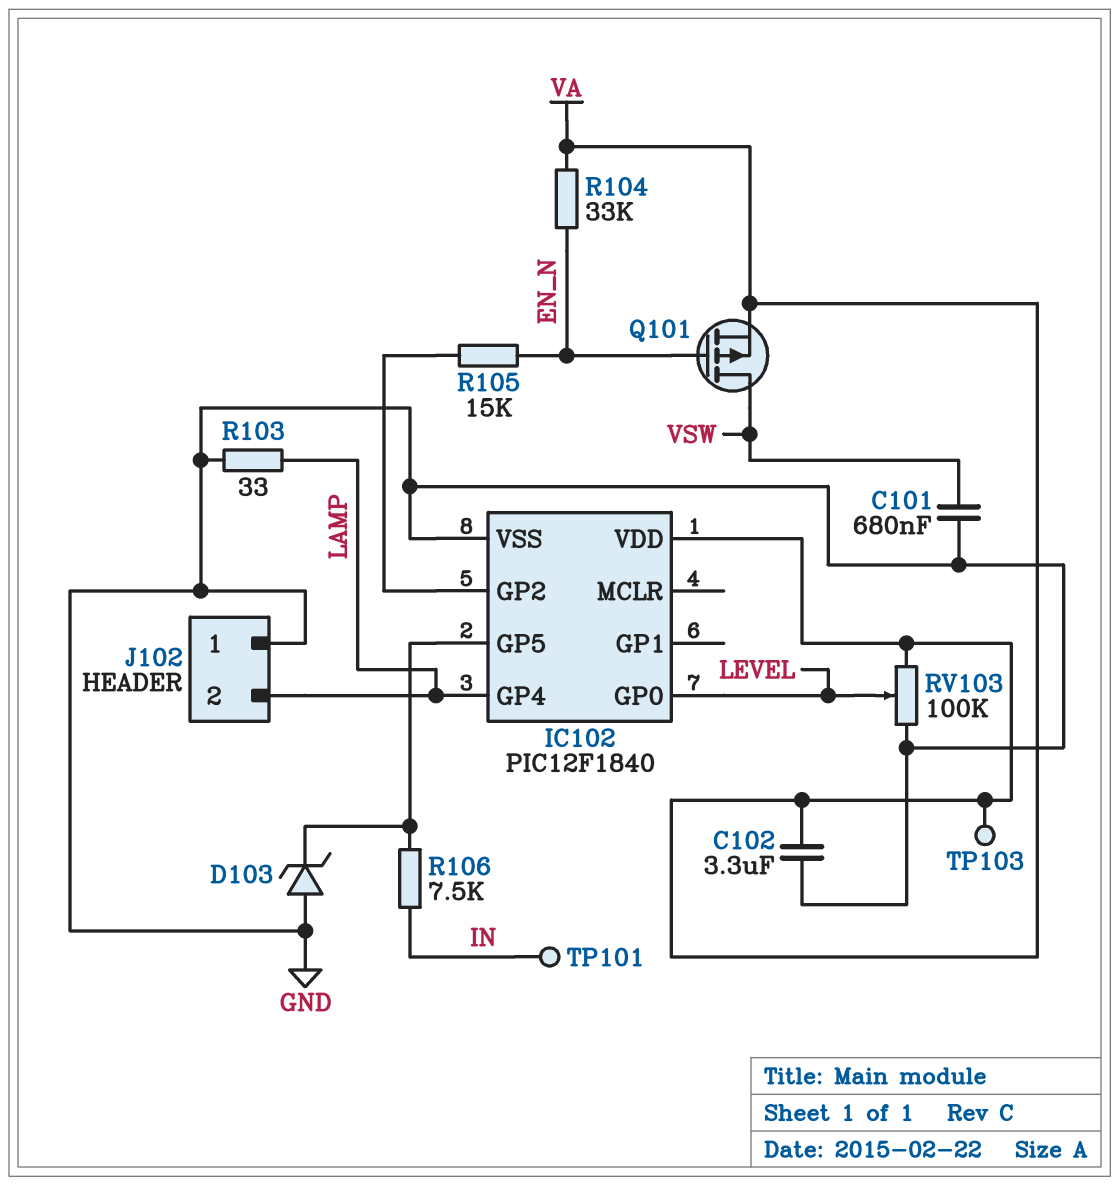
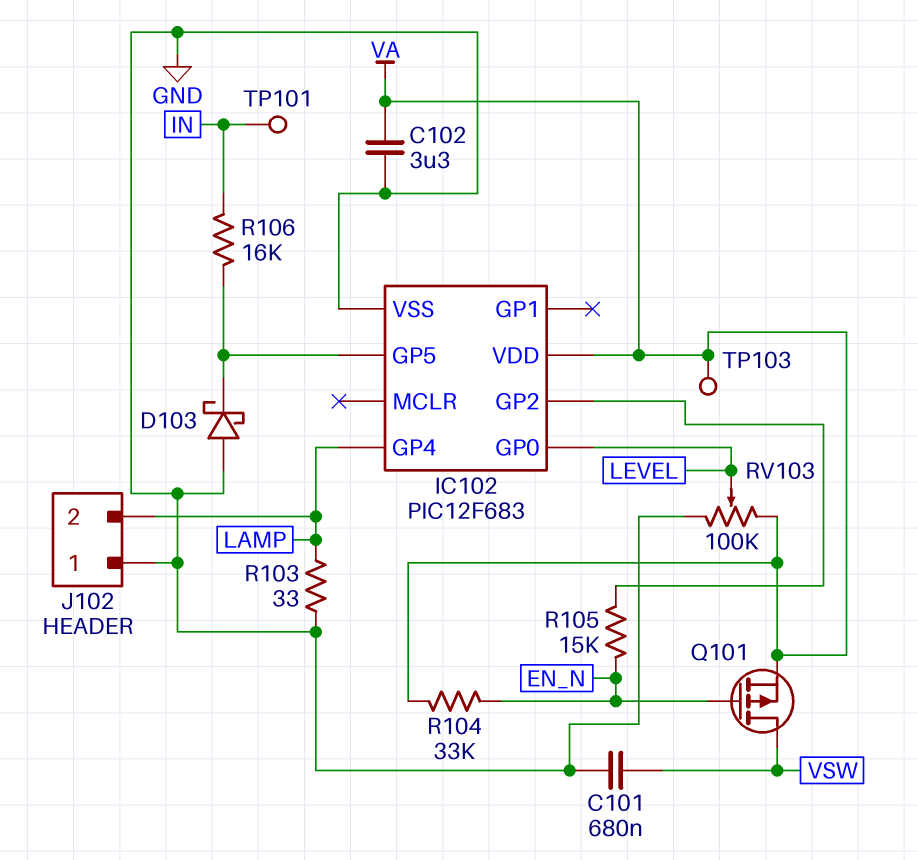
D103: zener (A GND, K IC102/GP5) -> schottky (A GND, K IC102/GP5)
IC102: PIC12F1840 -> PIC12F683
R106: 7.5k (IC102/GP5, IN) -> 16k (IC102/GP5, IN)

